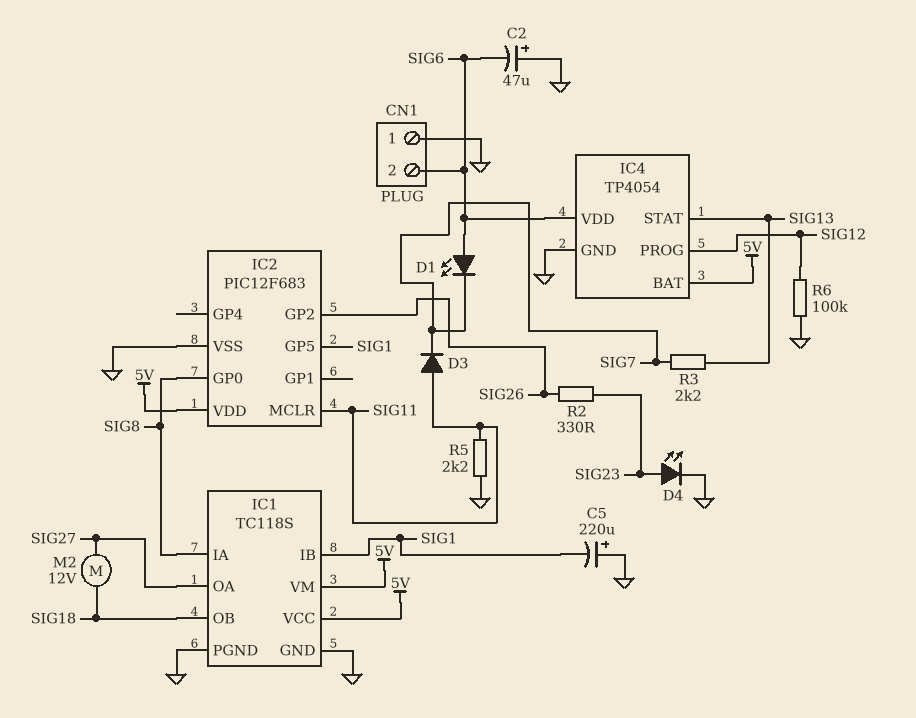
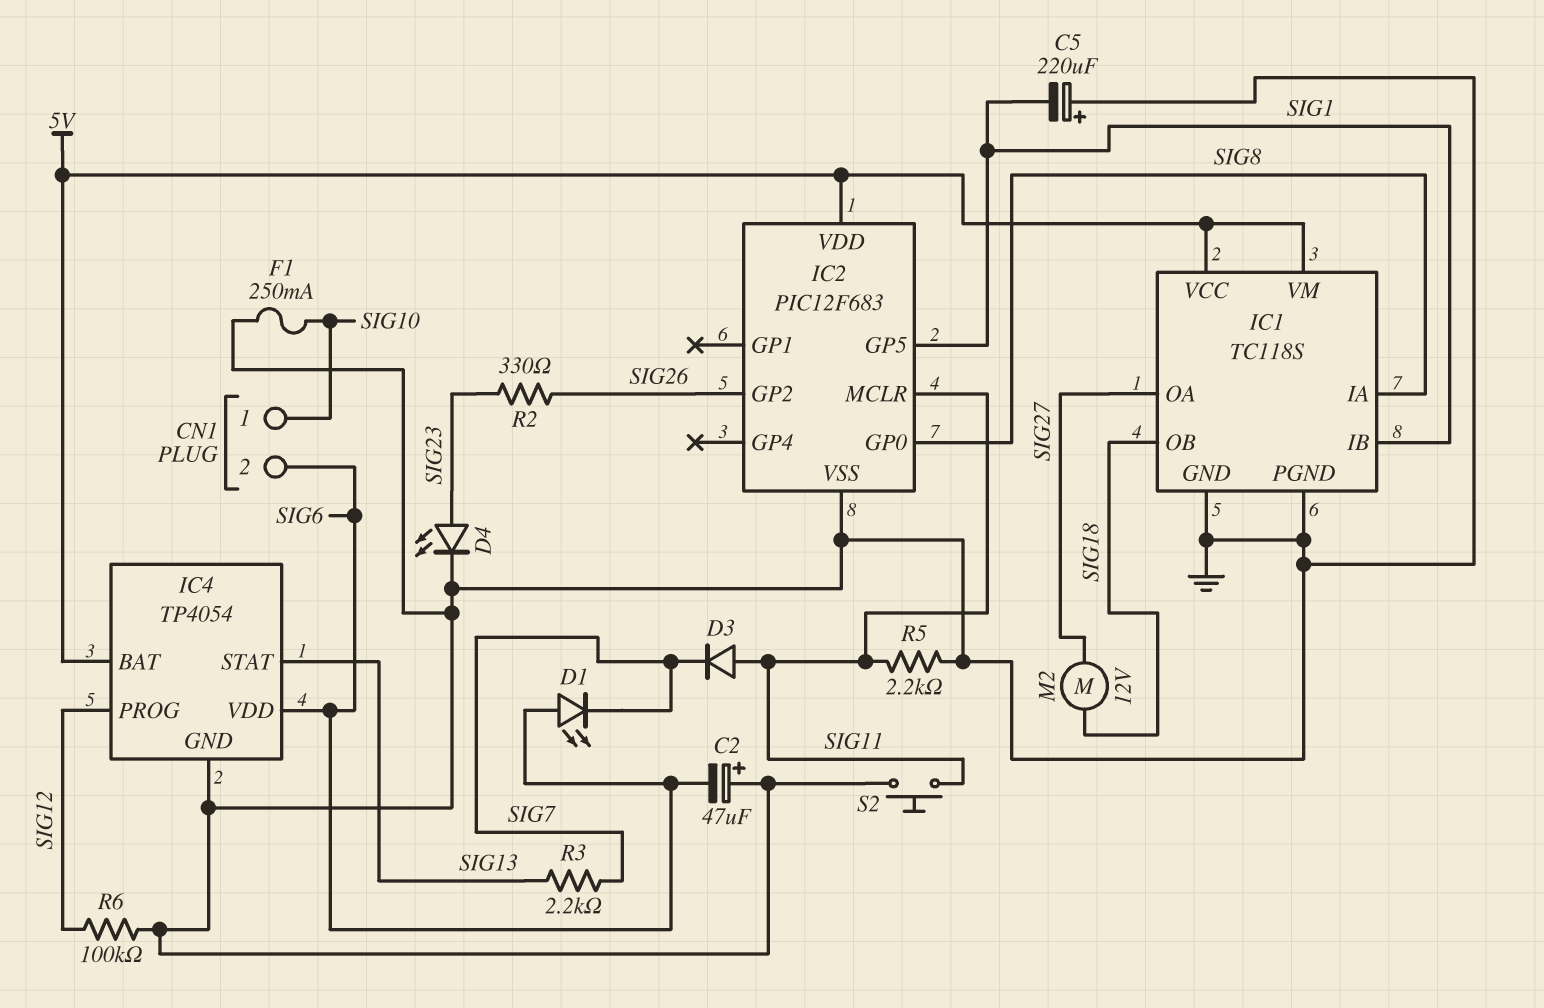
CN1 pin 1: GND -> SIG10
F1: none -> 250mA (GND, SIG10)
S2: none -> button (GND, SIG11)

